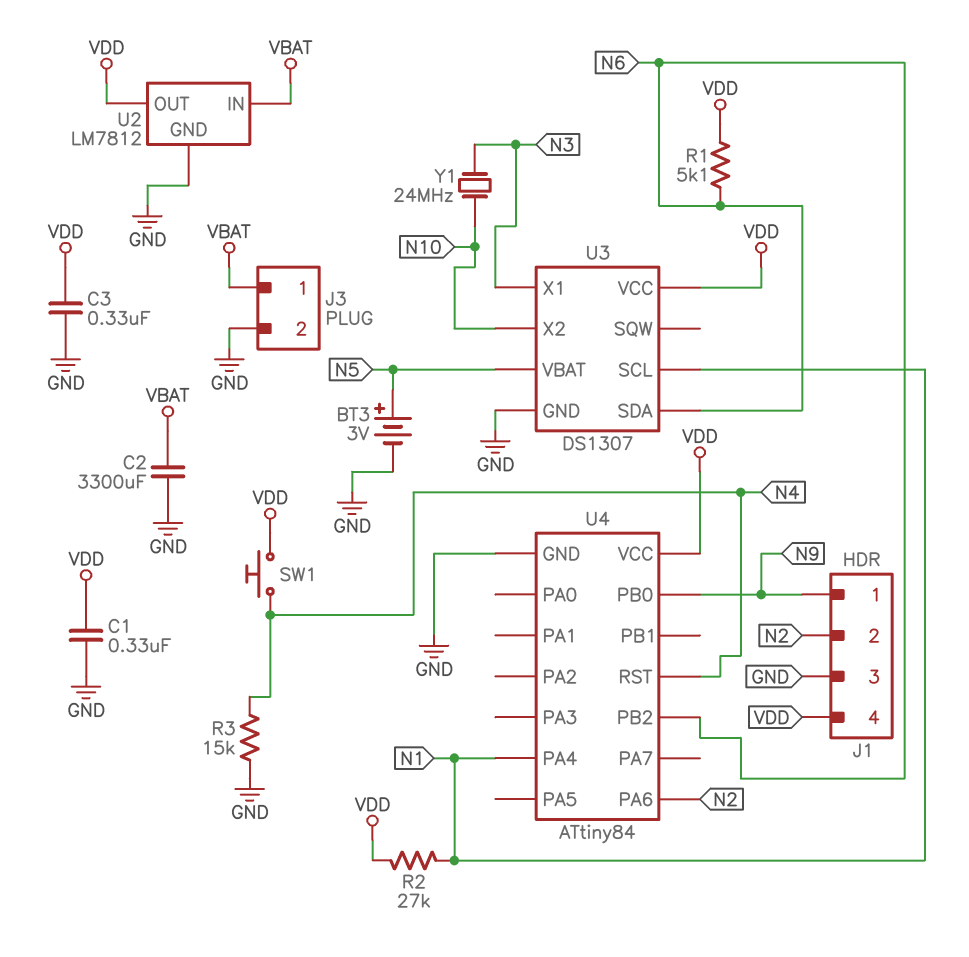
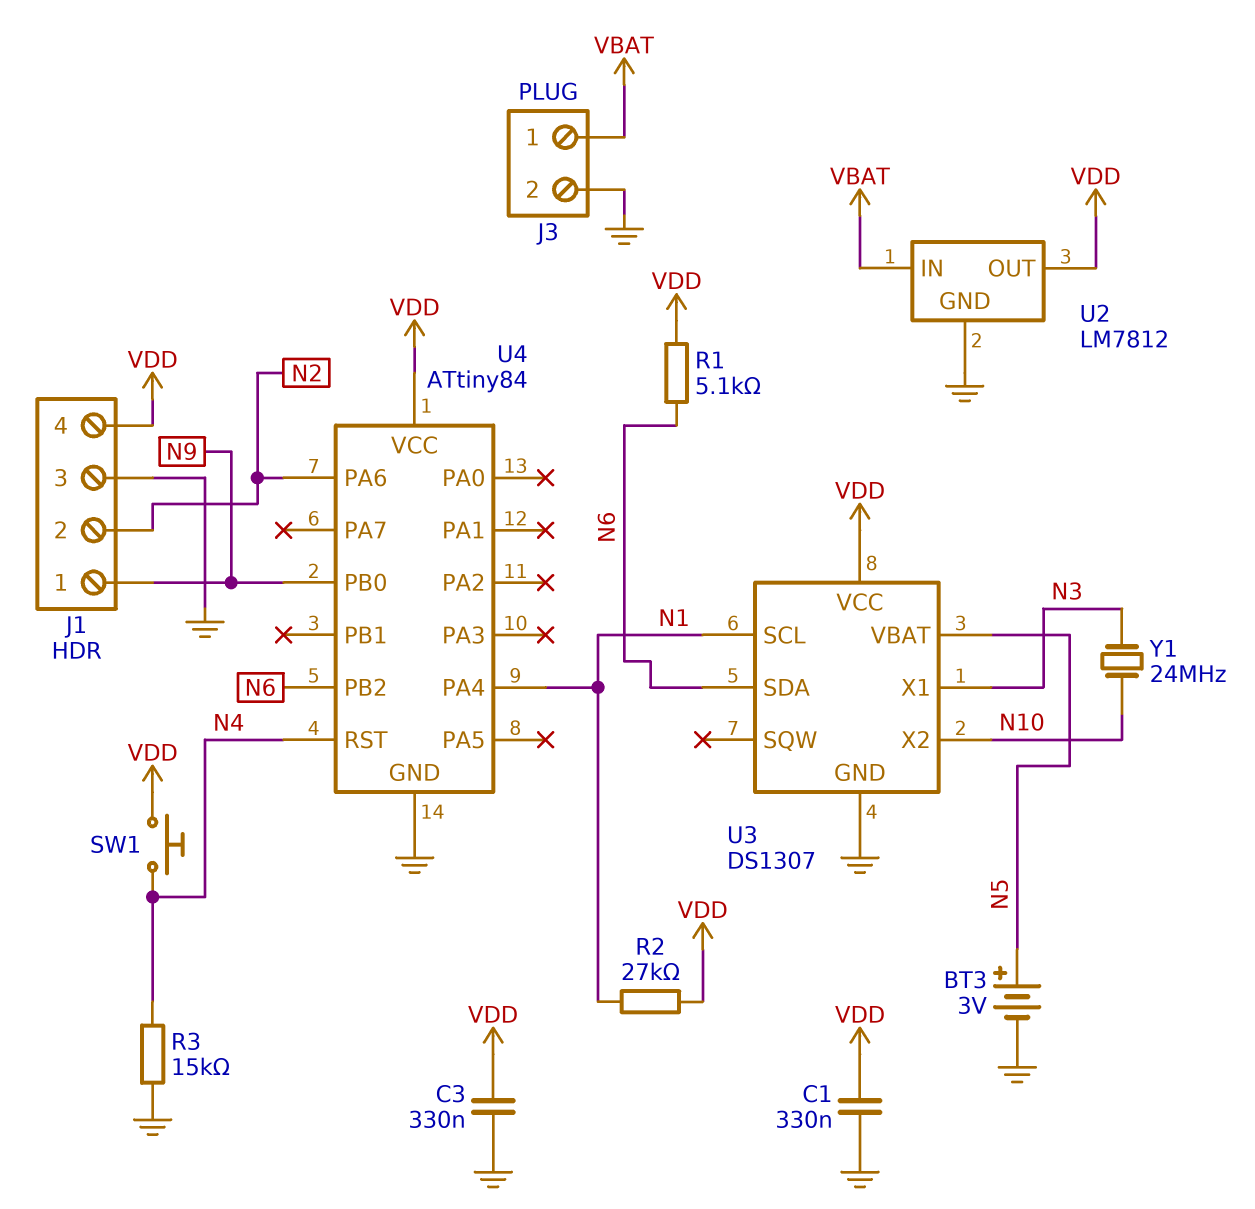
C2: 3300uF (GND, VBAT) -> none

